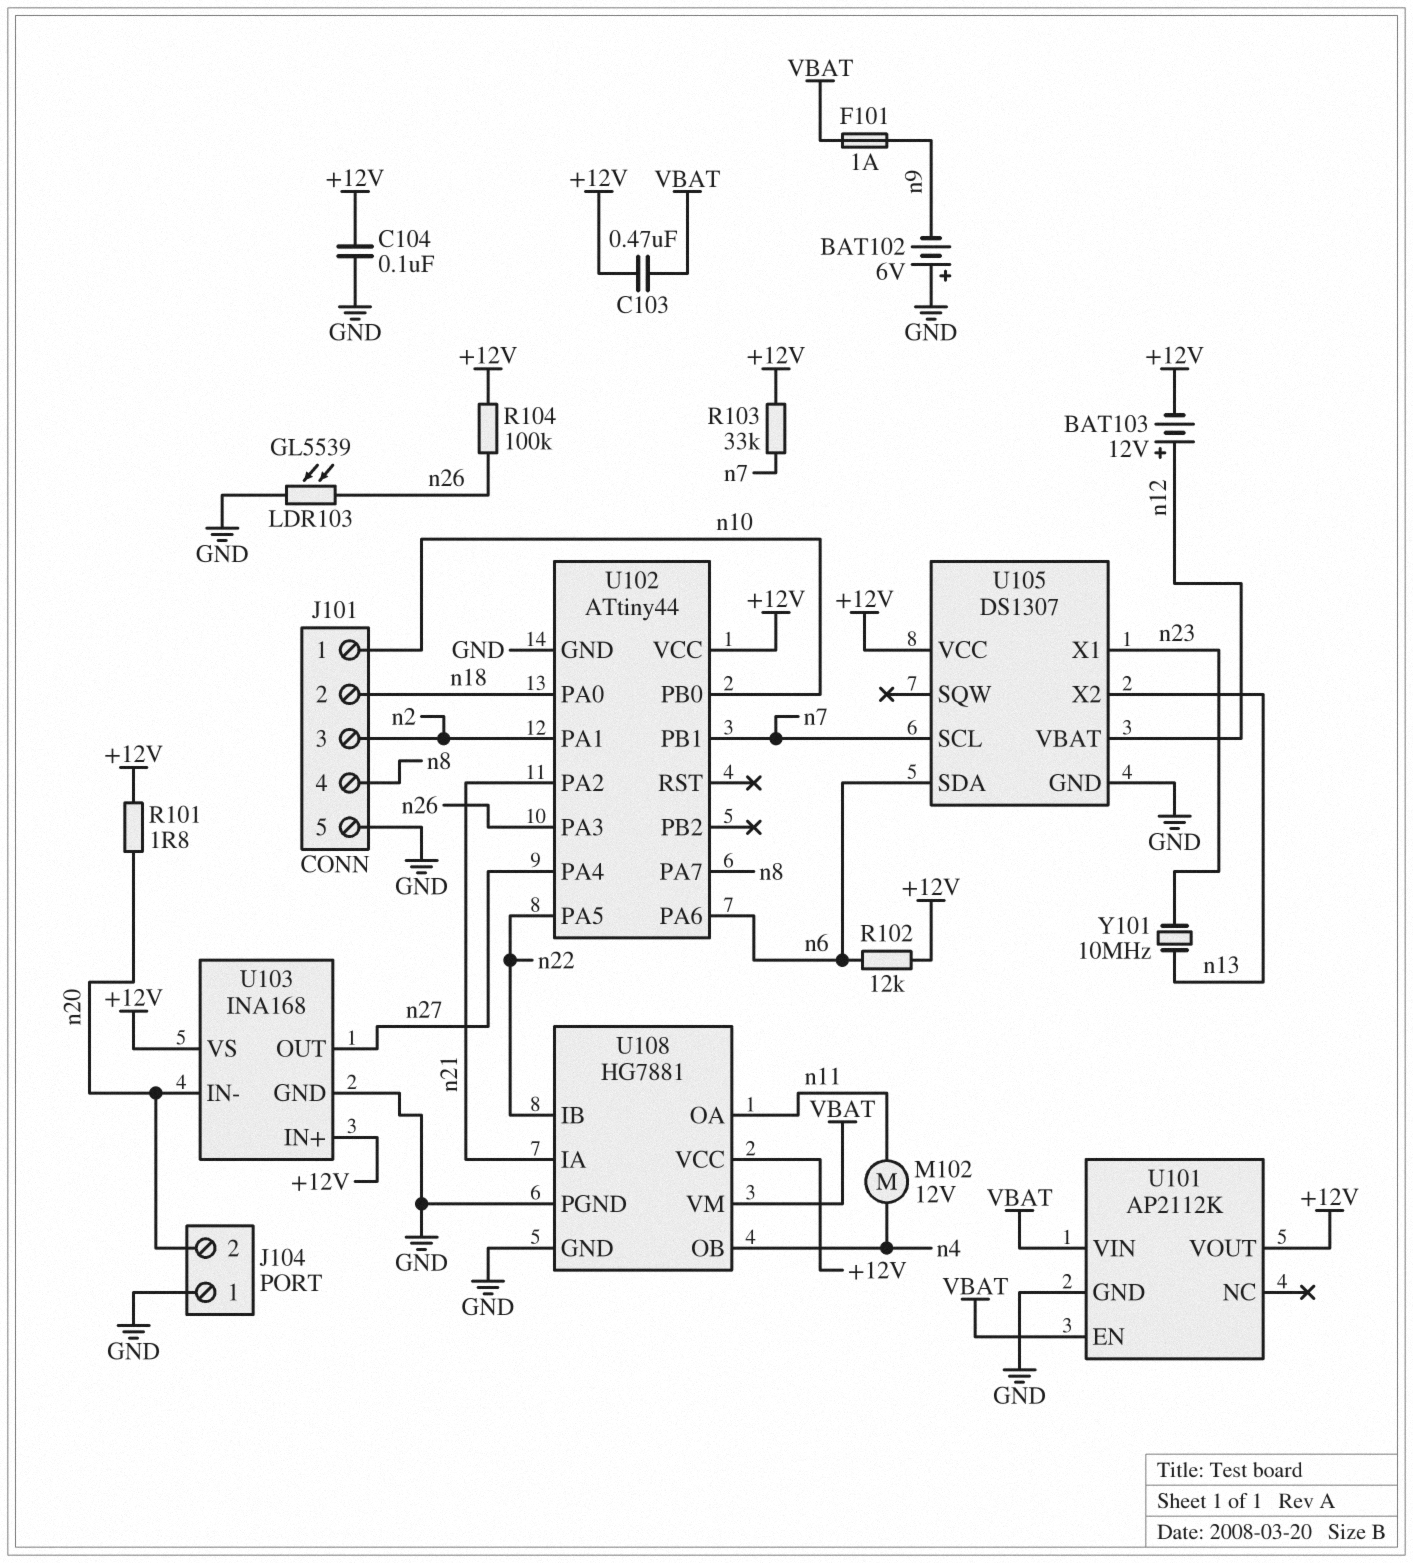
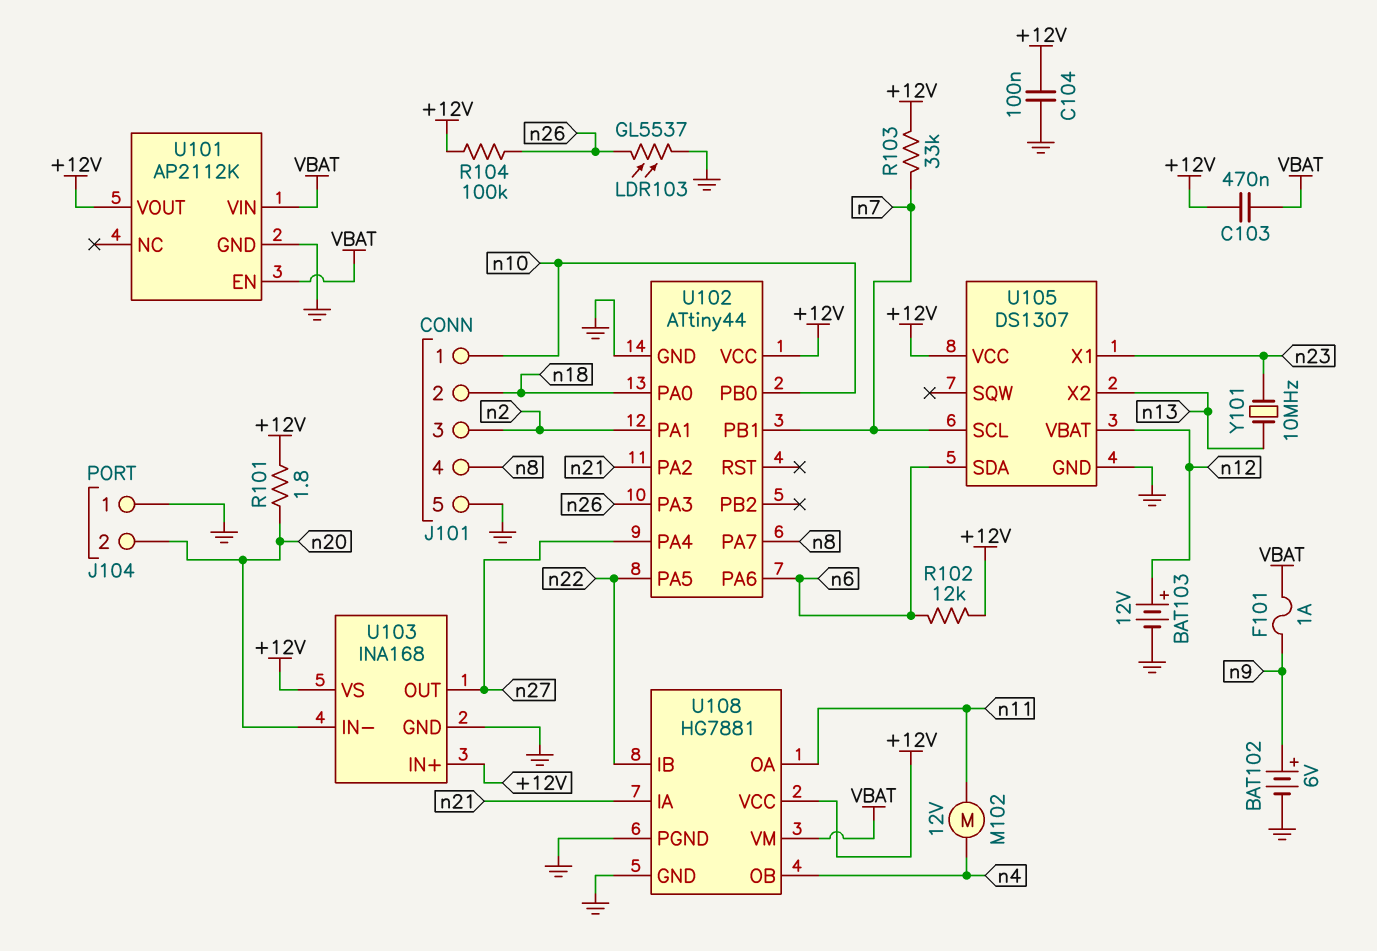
BAT102: 6V (plus GND, minus n9) -> 6V (plus n9, minus GND)
BAT103: 12V (plus n12, minus +12V) -> 12V (plus n12, minus GND)
LDR103: GL5539 (GND, n26) -> GL5537 (GND, n26)

